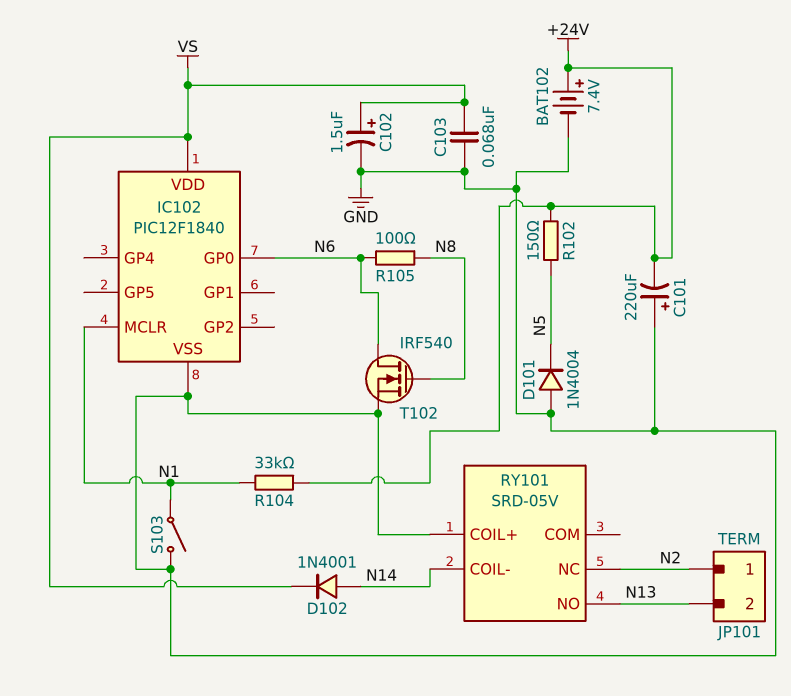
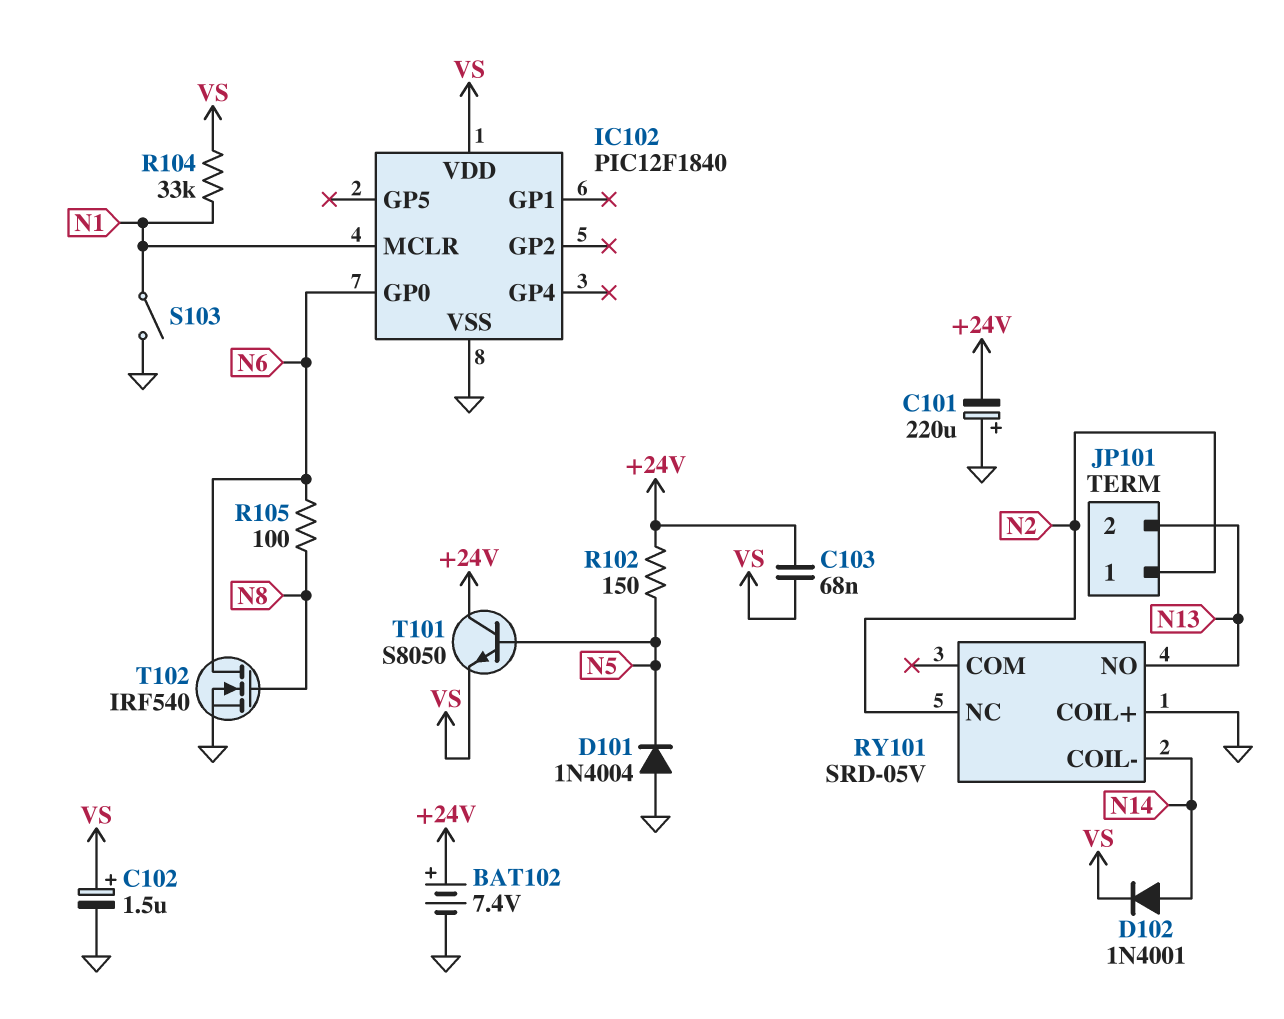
C103: 68nF (GND, VS) -> 68nF (+24V, VS)
R104: 33k (+24V, N1) -> 33k (N1, VS)
T101: none -> NPN S8050 (B N5, C +24V, E VS)

